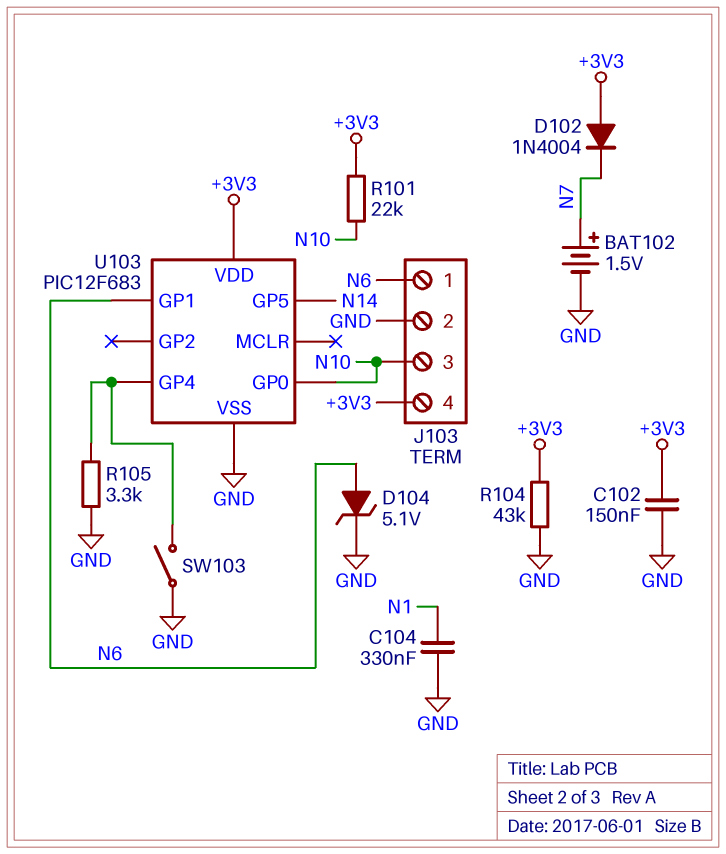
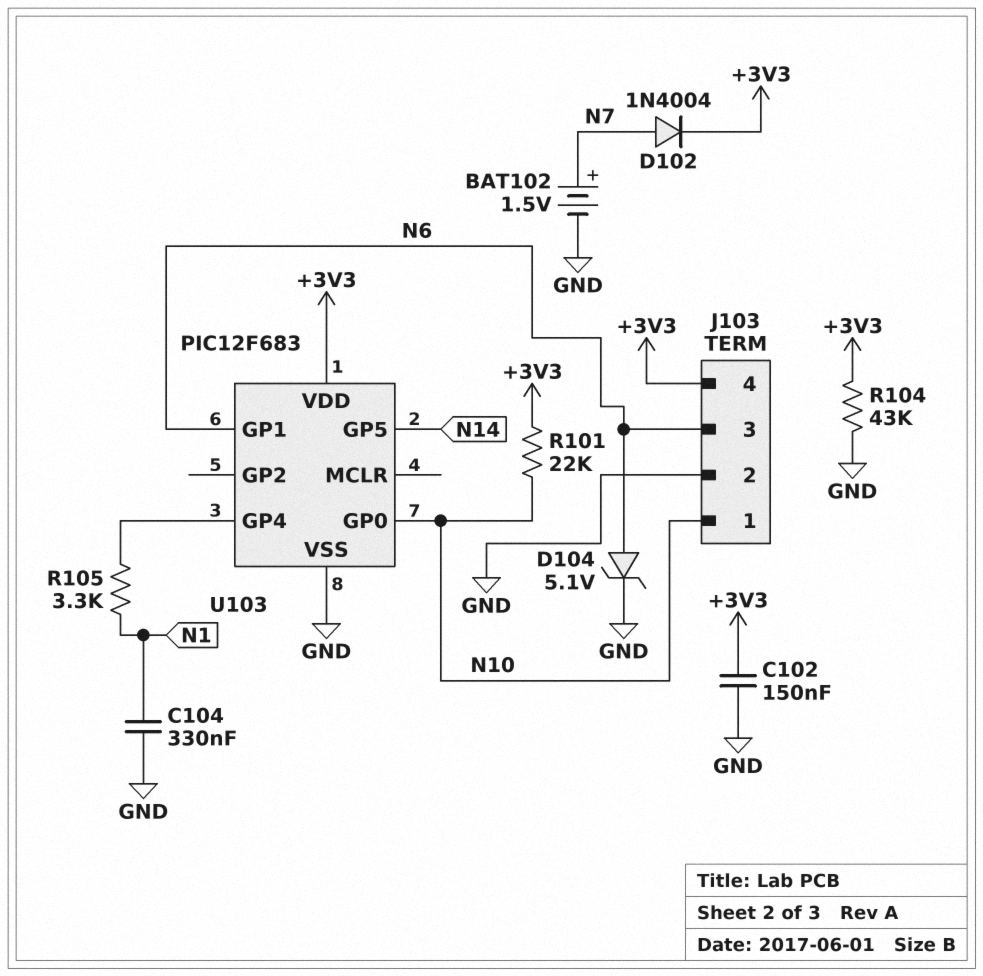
D102: diode 1N4004 (A +3V3, K N7) -> diode 1N4004 (A N7, K +3V3)
J103 pin 1: N6 -> N10
J103 pin 3: N10 -> N6
R105: 3.3k (GND, U103/GP4) -> 3.3k (N1, U103/GP4)
SW103: switch (GND, U103/GP4) -> none

